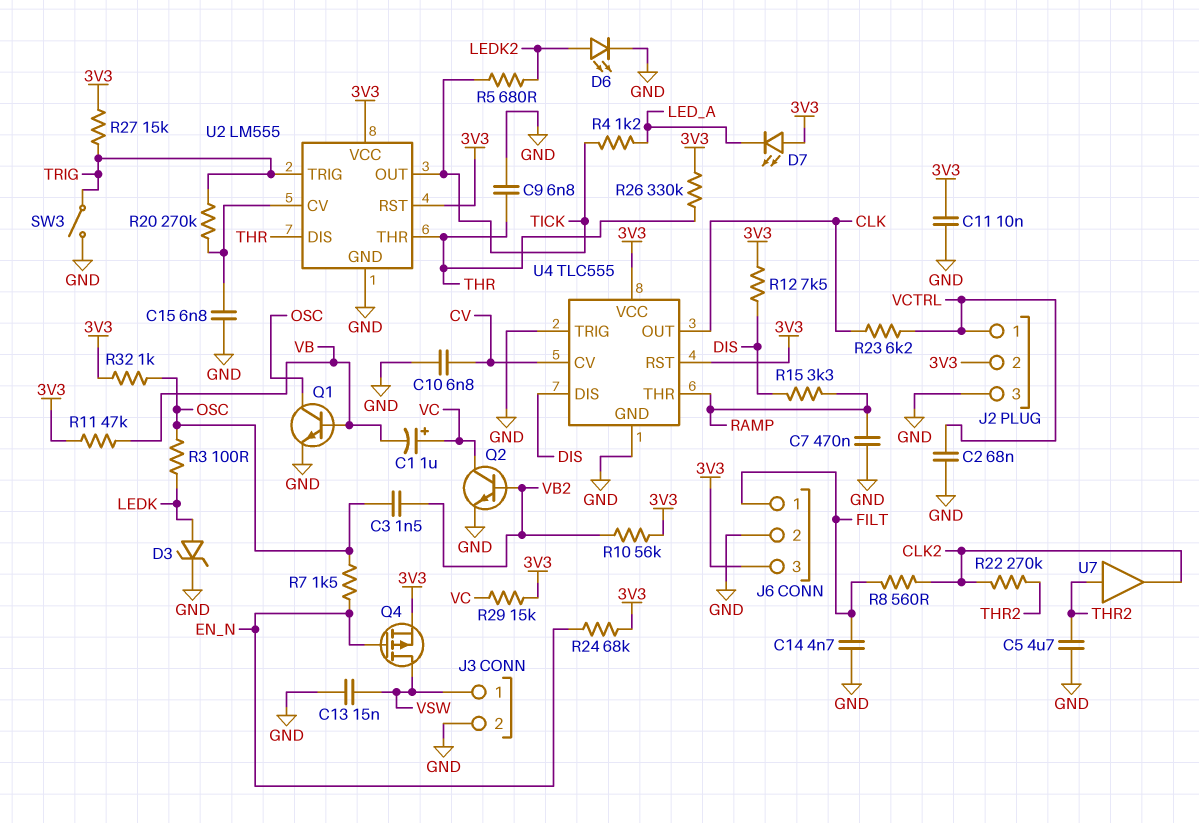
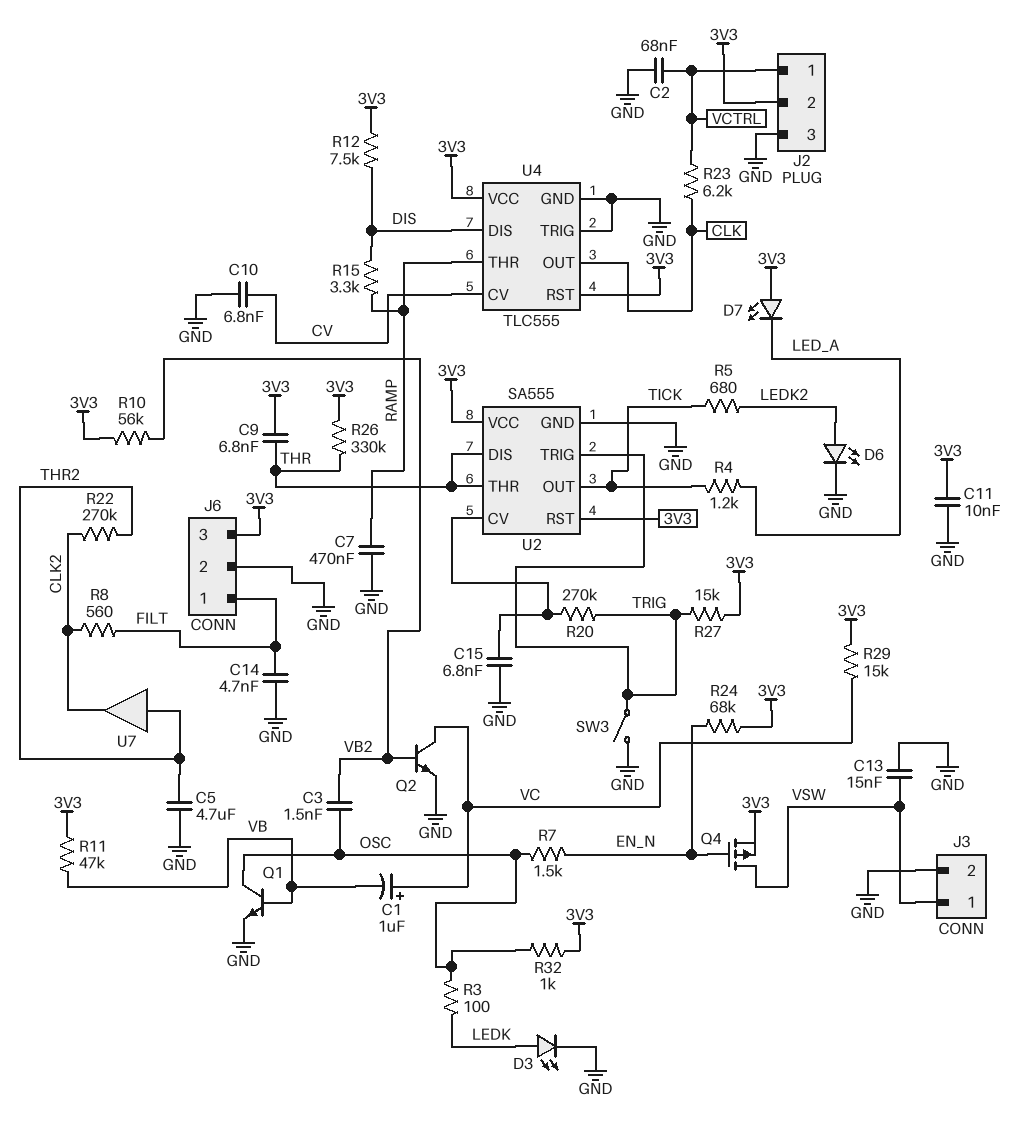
C9: 6.8nF (GND, THR) -> 6.8nF (3V3, THR)
D3: zener (A LEDK, K GND) -> LED (A LEDK, K GND)
U2: LM555 -> SA555

